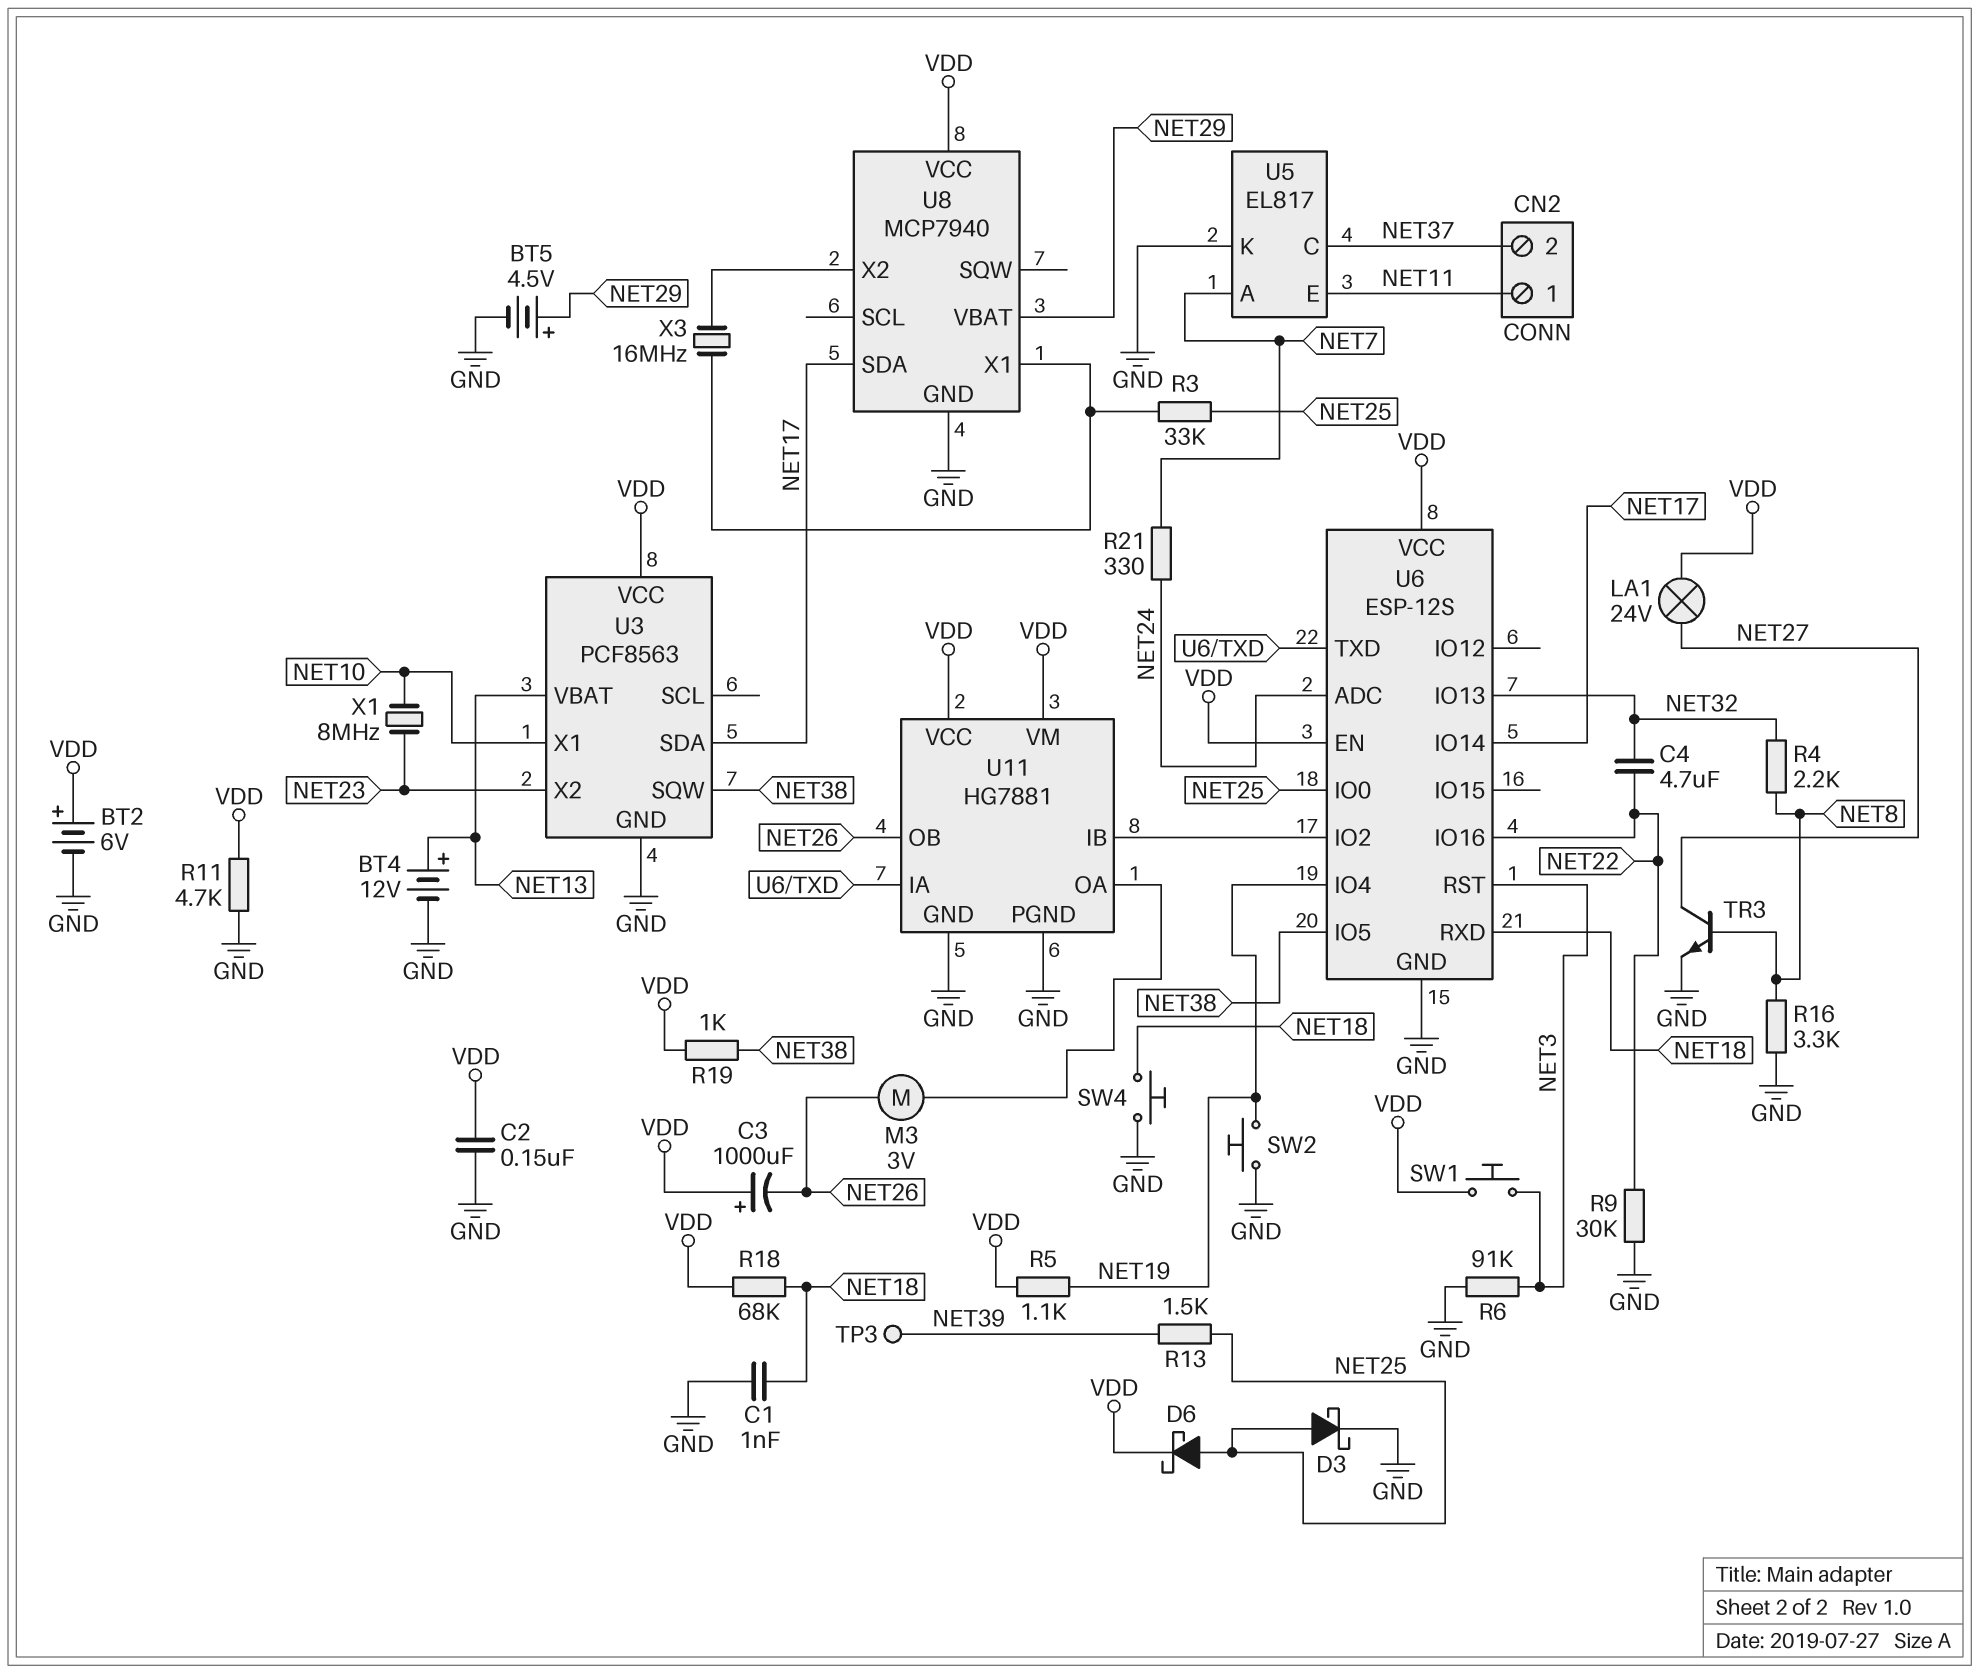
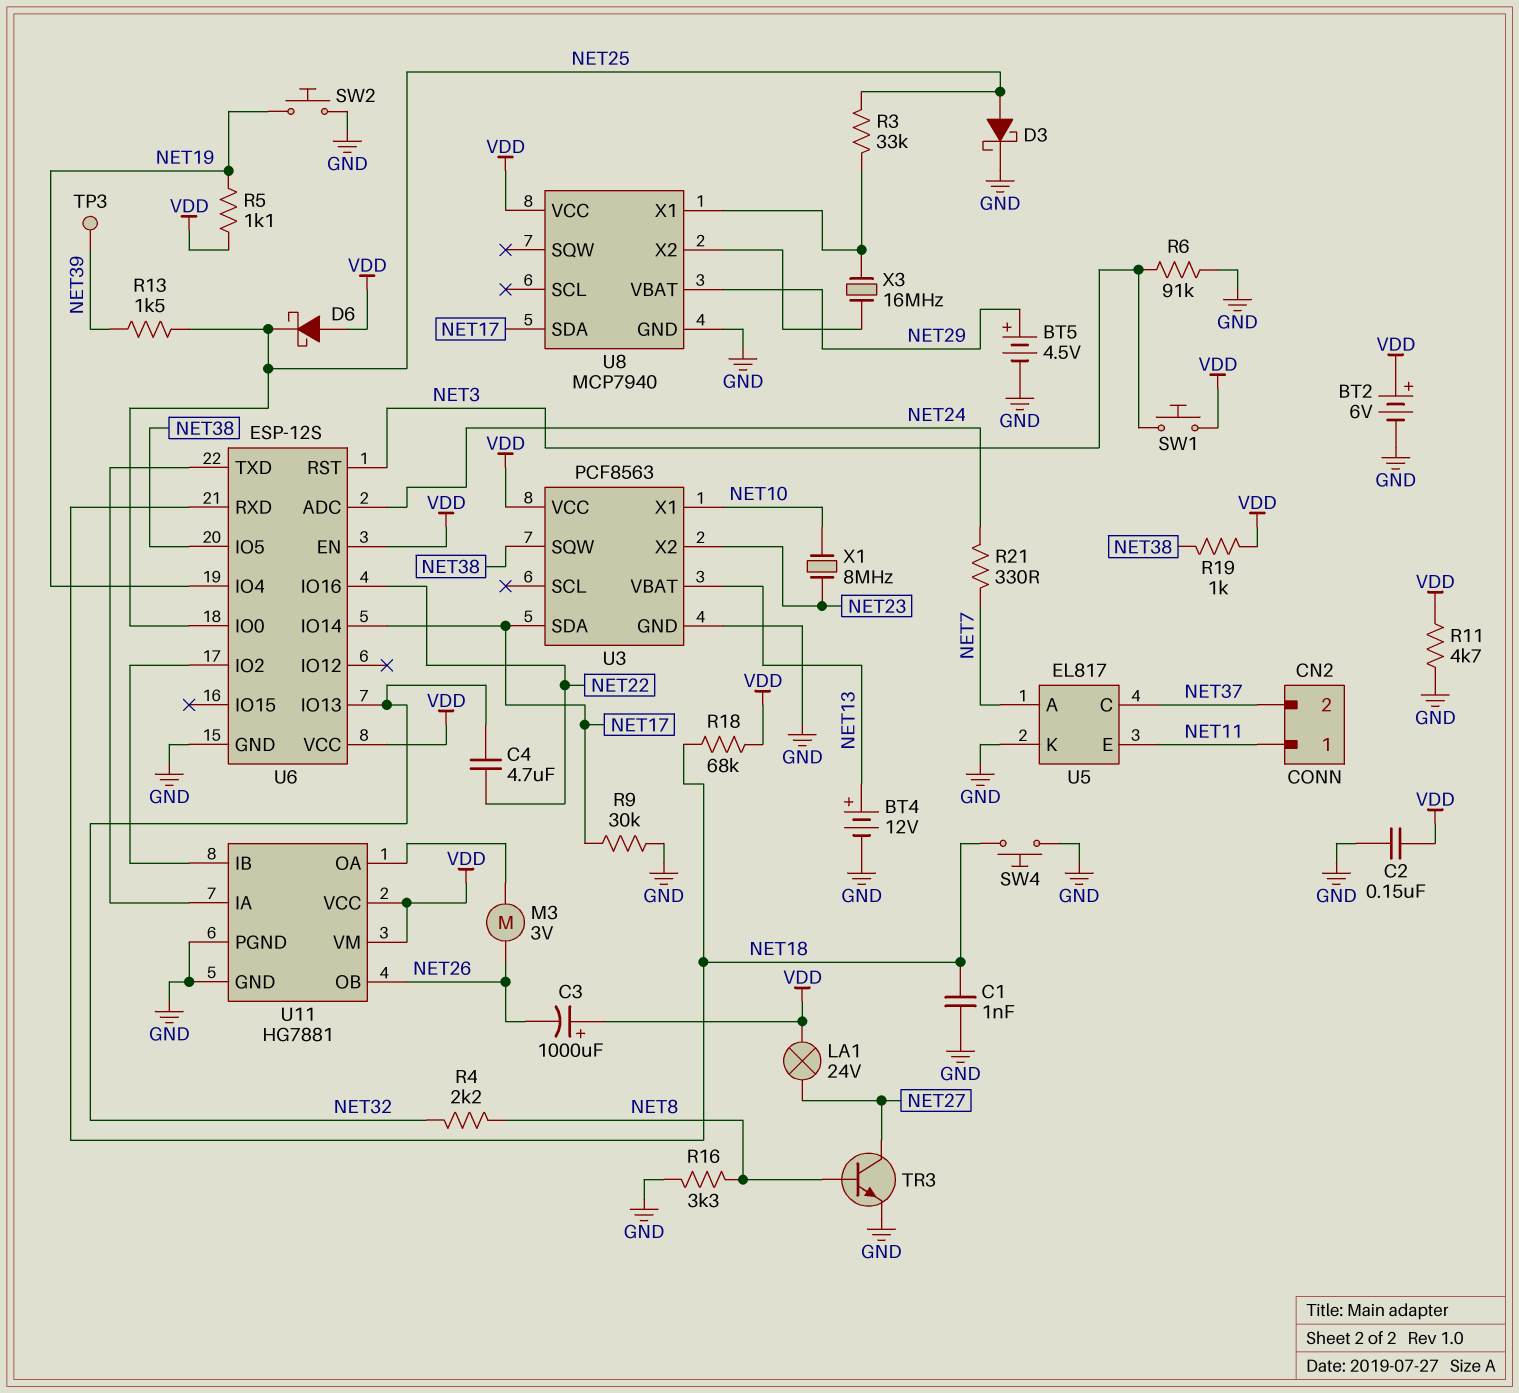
D6: schottky (A NET25, K VDD) -> schottky (A VDD, K NET25)
R9: 30k (GND, NET22) -> 30k (GND, NET17)

